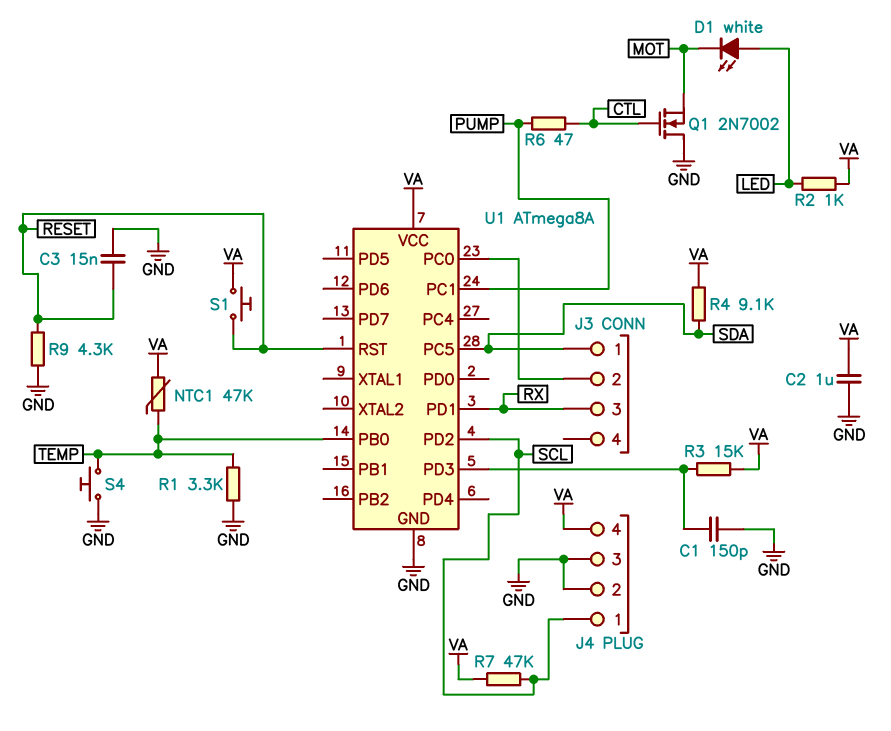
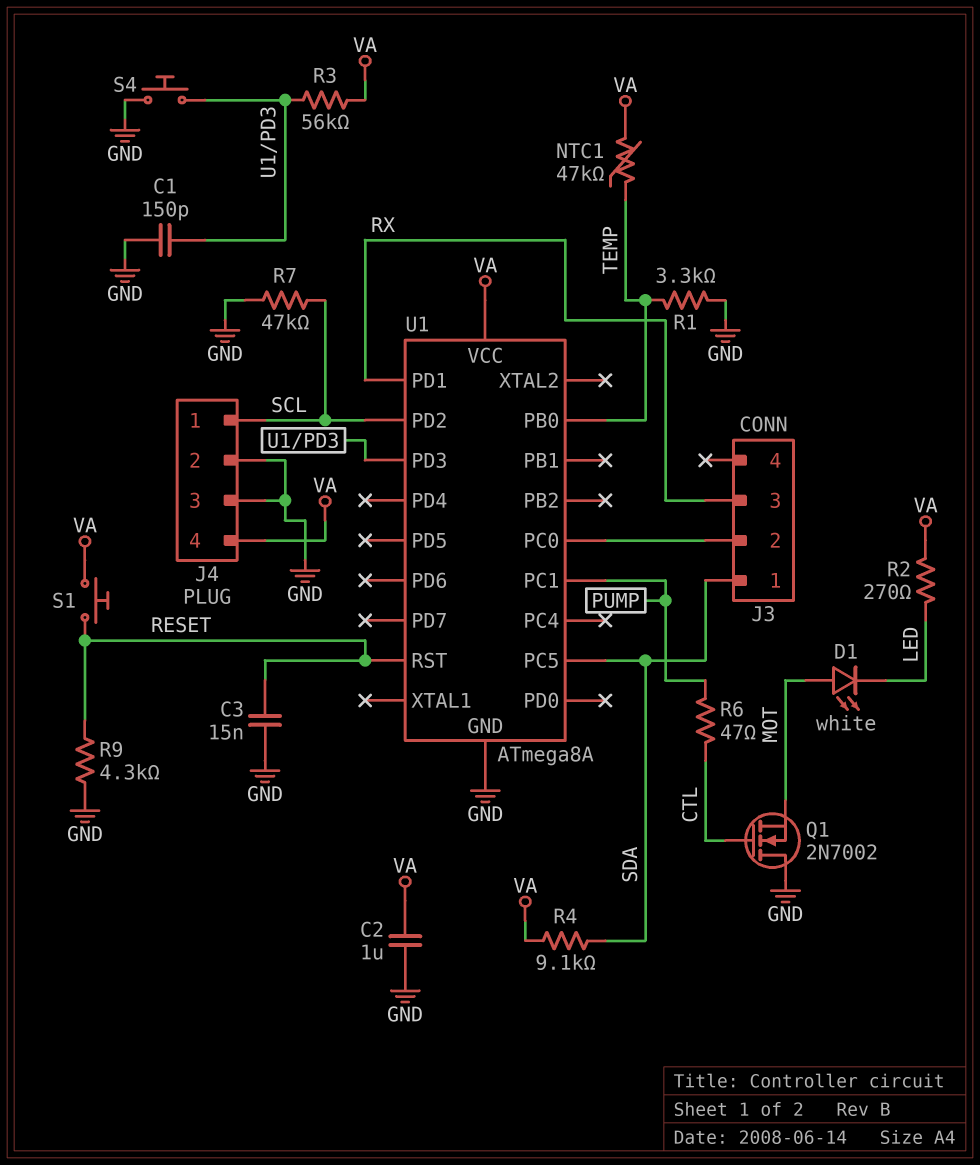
D1: LED white (A LED, K MOT) -> LED white (A MOT, K LED)
R2: 1k (LED, VA) -> 270 (LED, VA)
R3: 15k (U1/PD3, VA) -> 56k (U1/PD3, VA)
R7: 47k (SCL, VA) -> 47k (GND, SCL)
S4: button (GND, TEMP) -> button (GND, U1/PD3)

